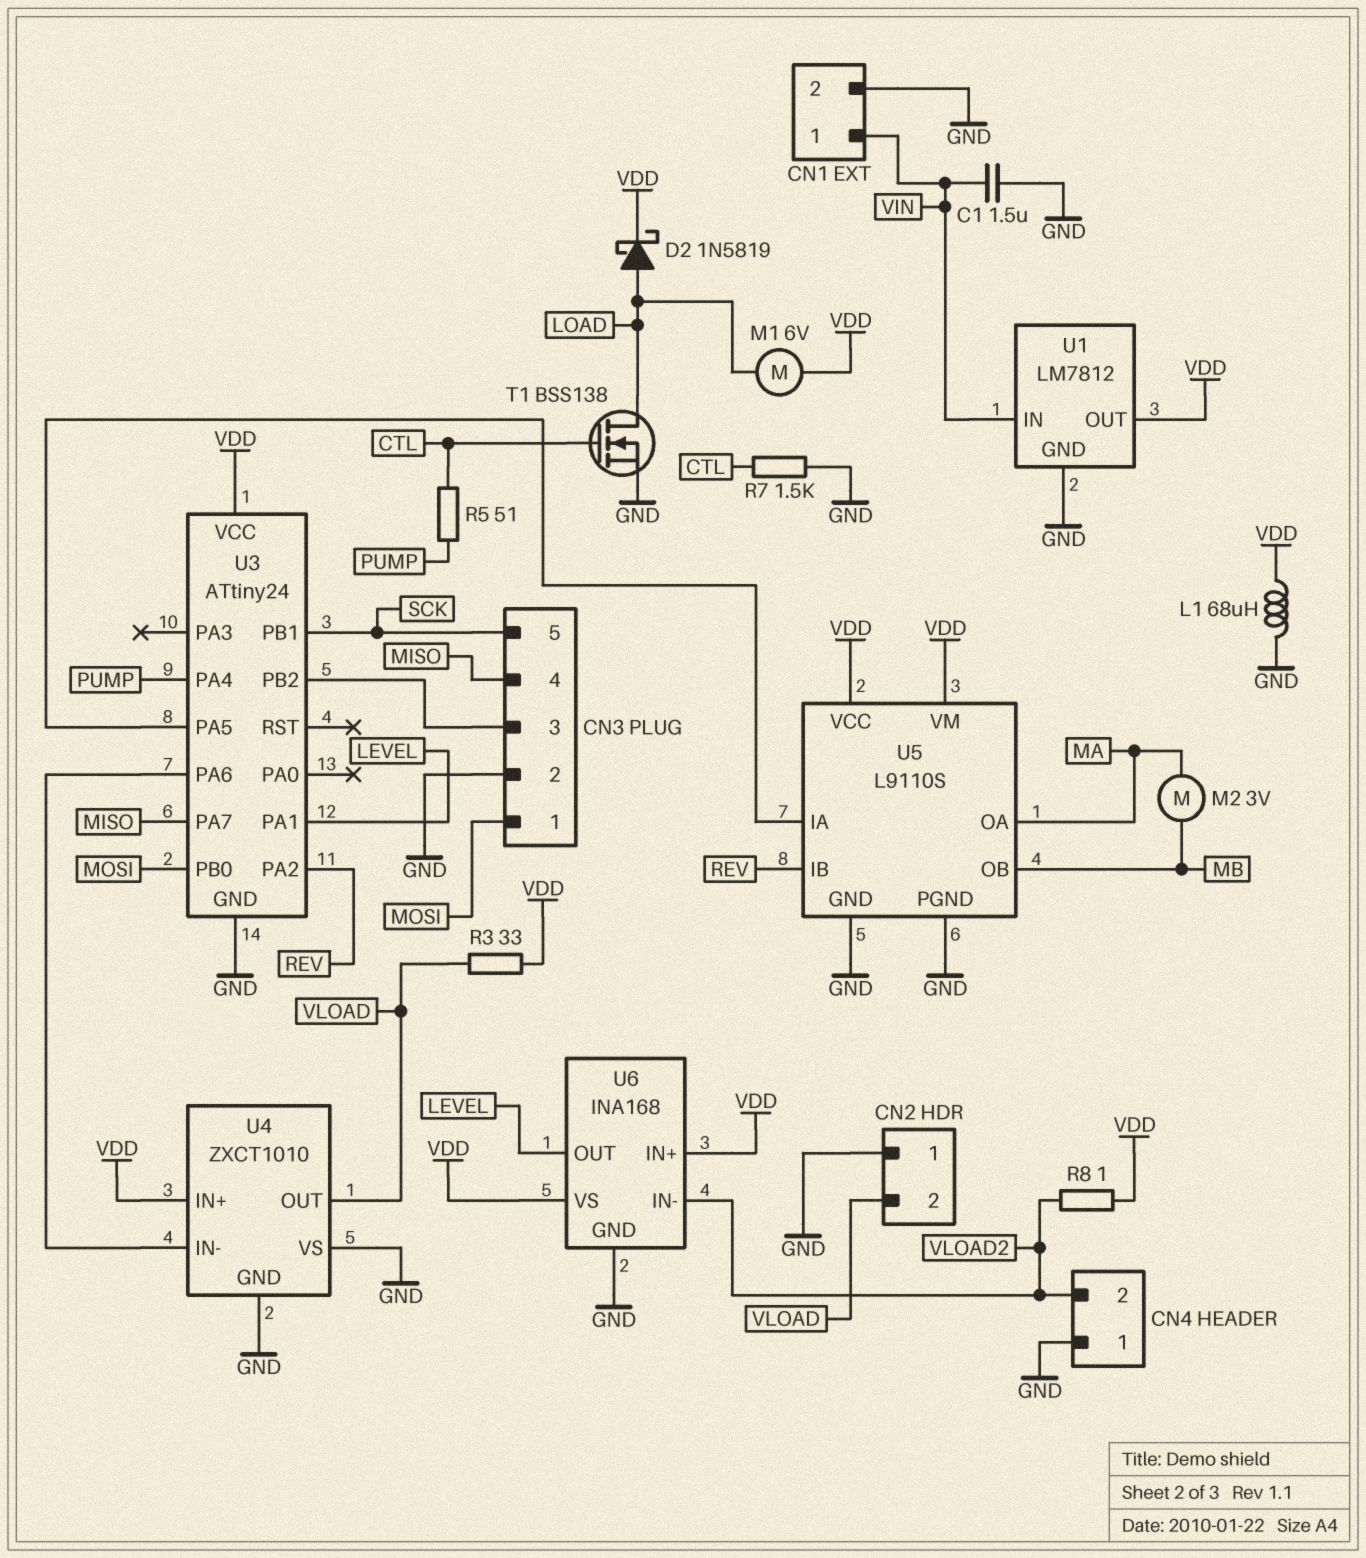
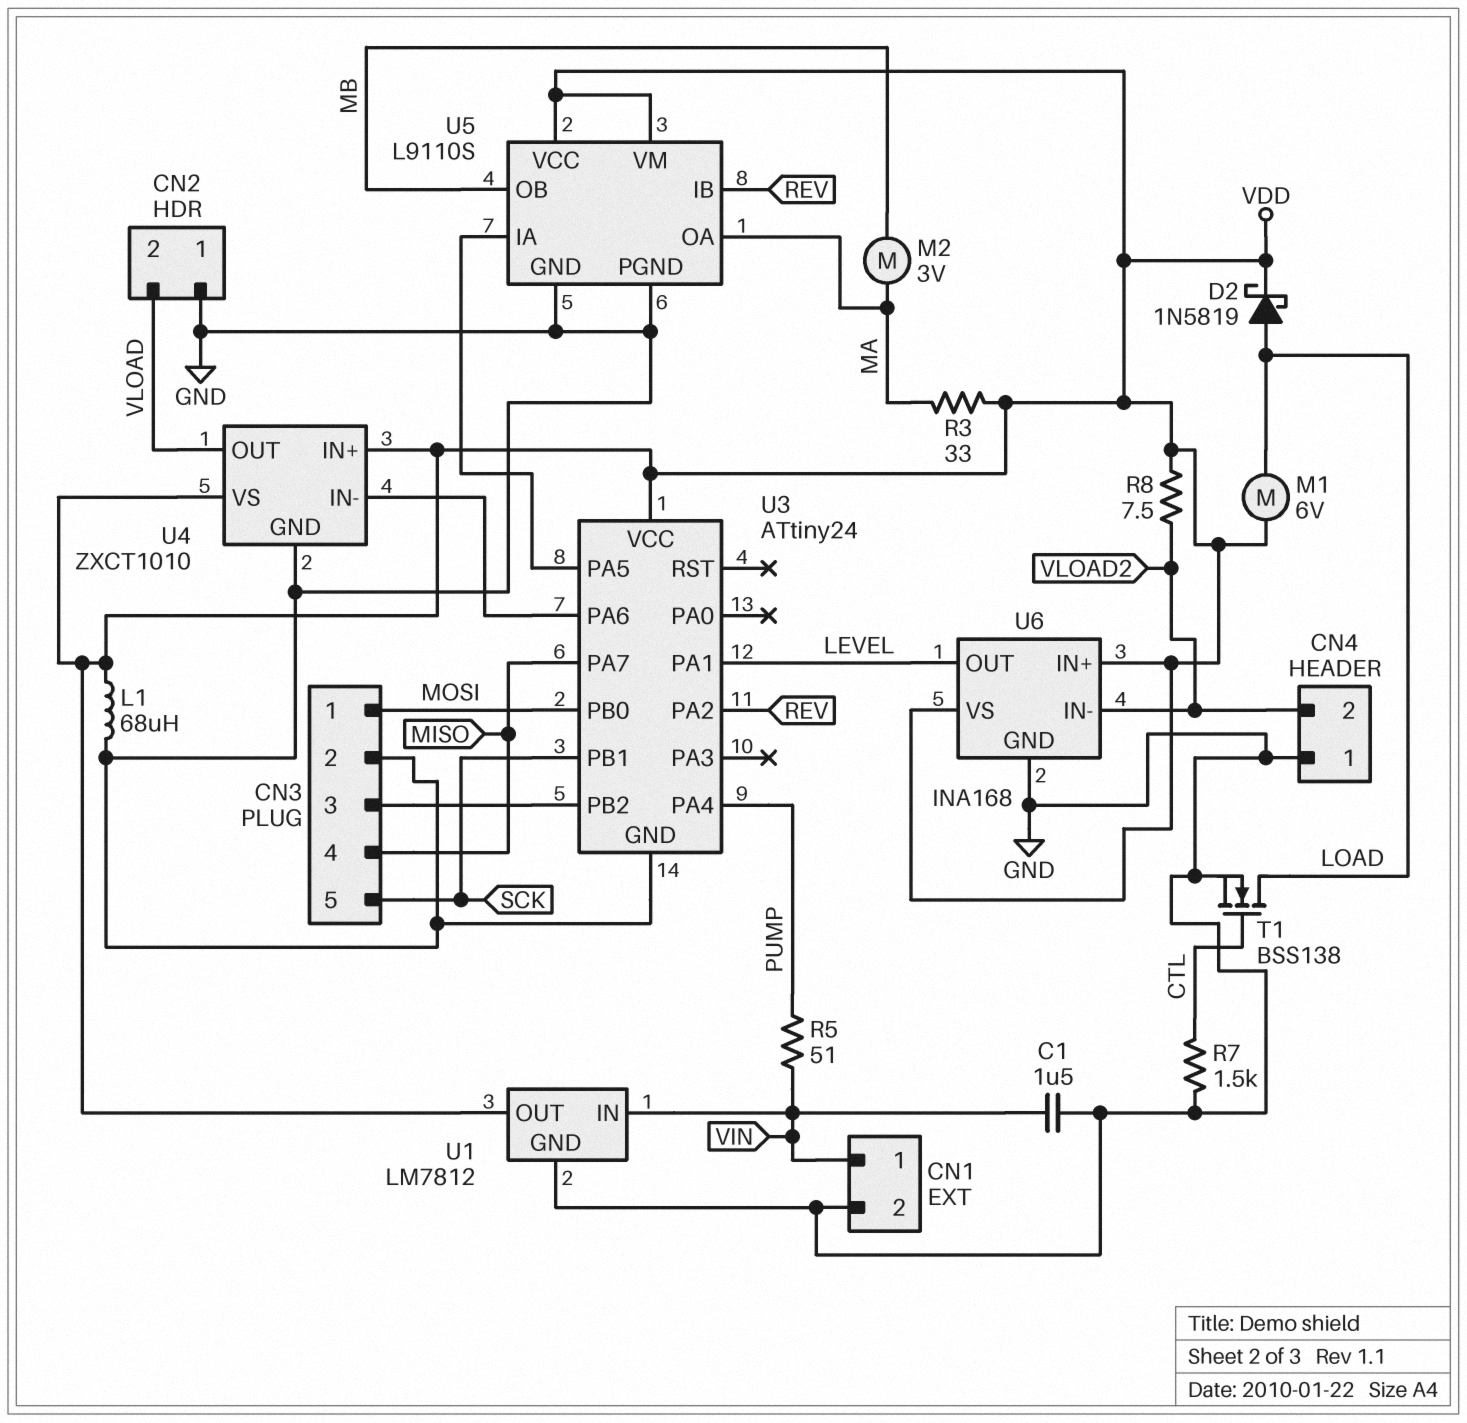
R3: 33 (VDD, VLOAD) -> 33 (MA, VDD)
R5: 51 (CTL, PUMP) -> 51 (PUMP, VIN)
R8: 1 (VDD, VLOAD2) -> 7.5 (VDD, VLOAD2)
U4 pin VS: GND -> VDD

